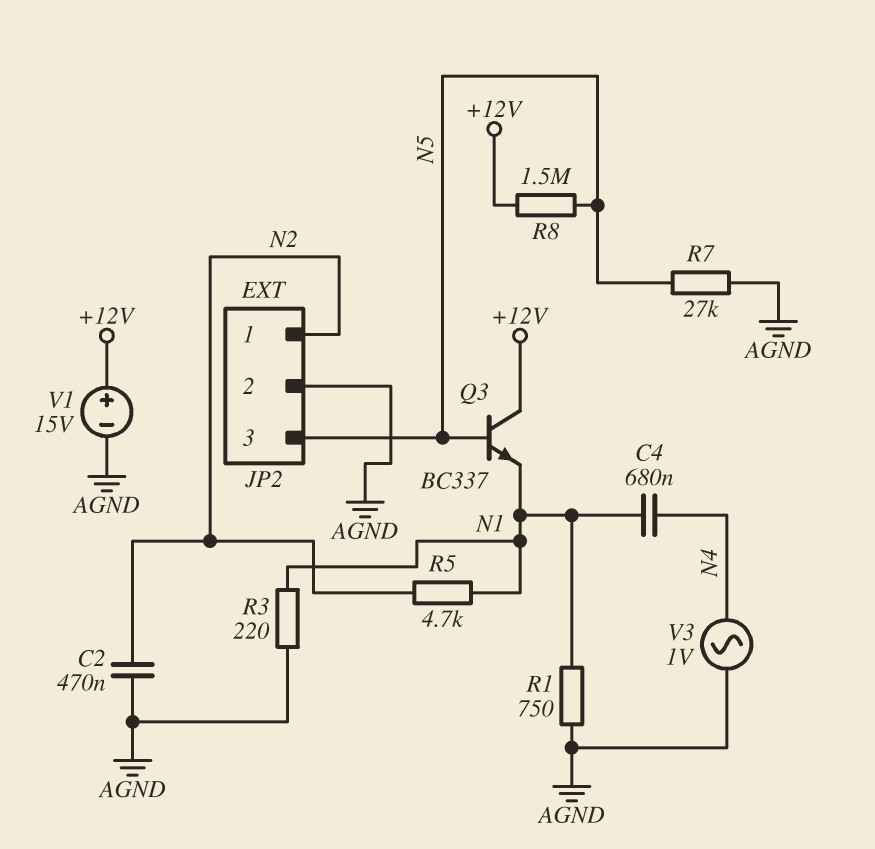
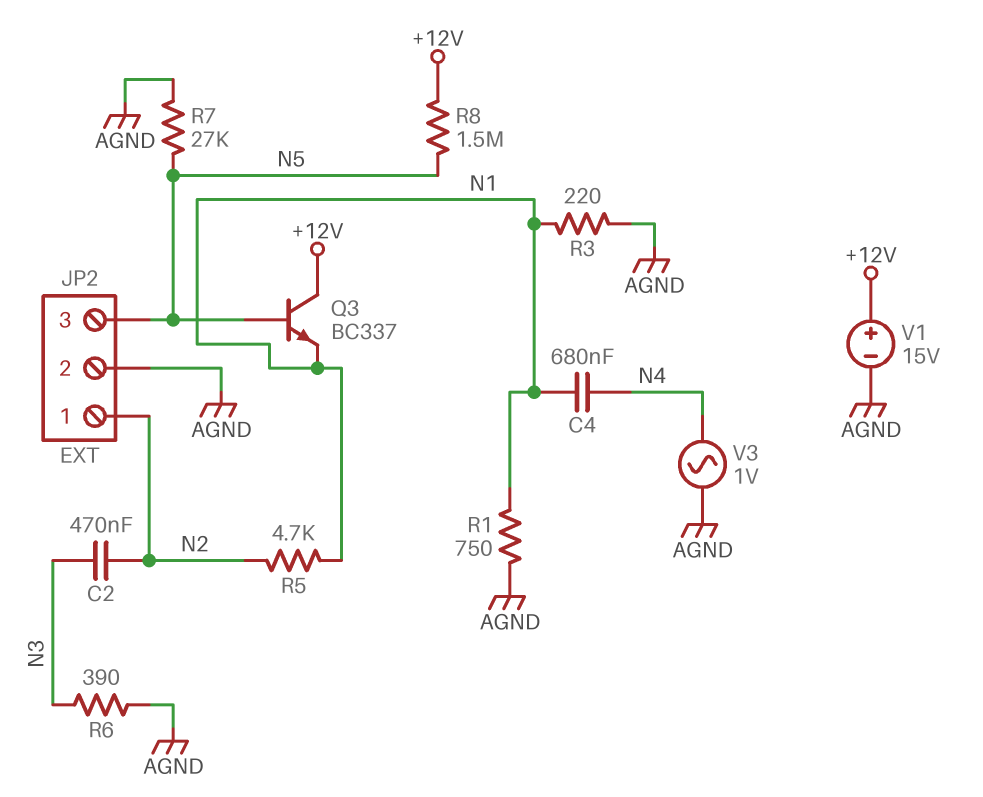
C2: 470nF (AGND, N2) -> 470nF (N2, N3)
R6: none -> 390 (AGND, N3)

